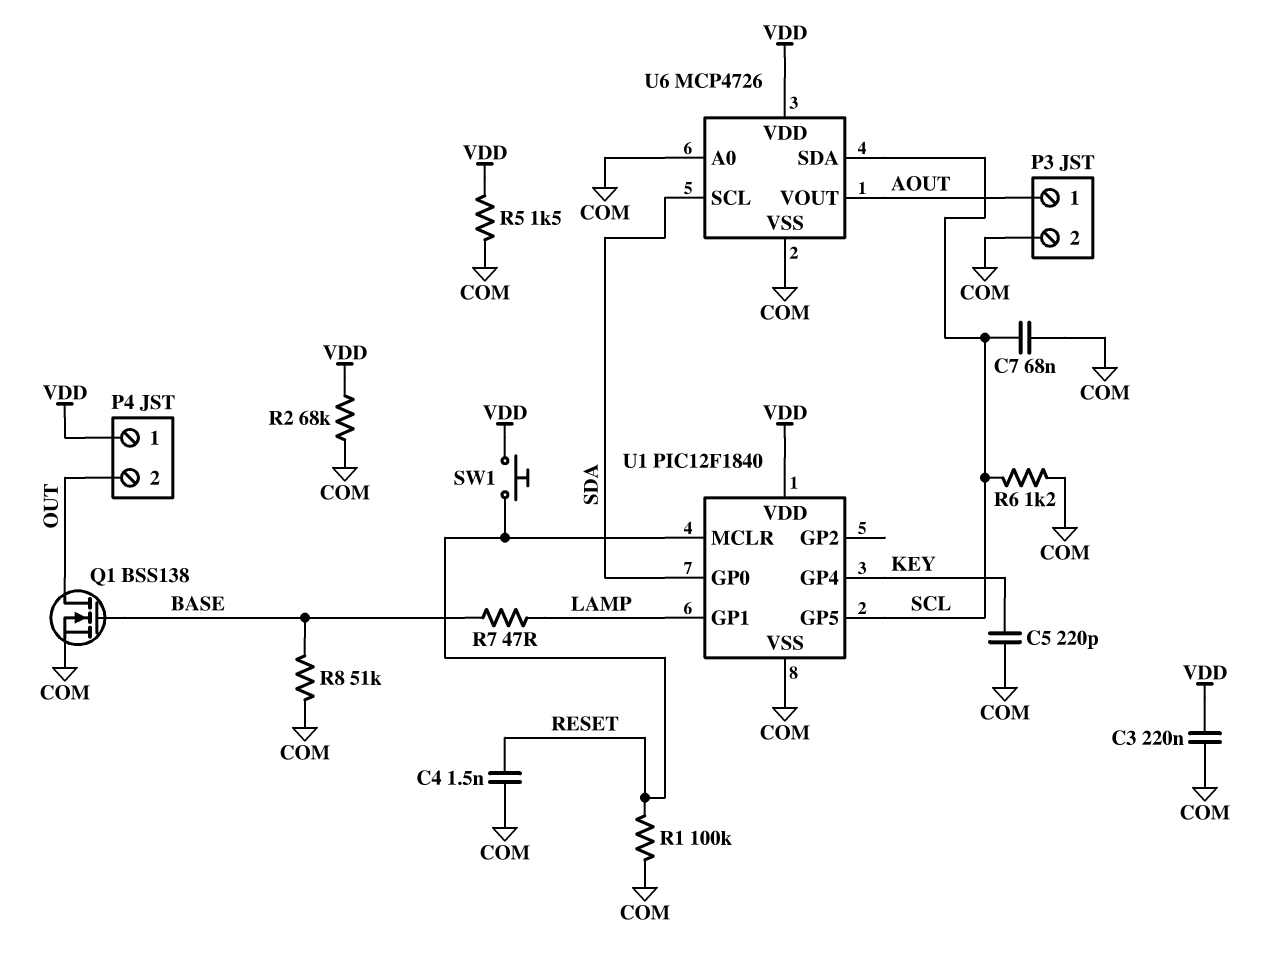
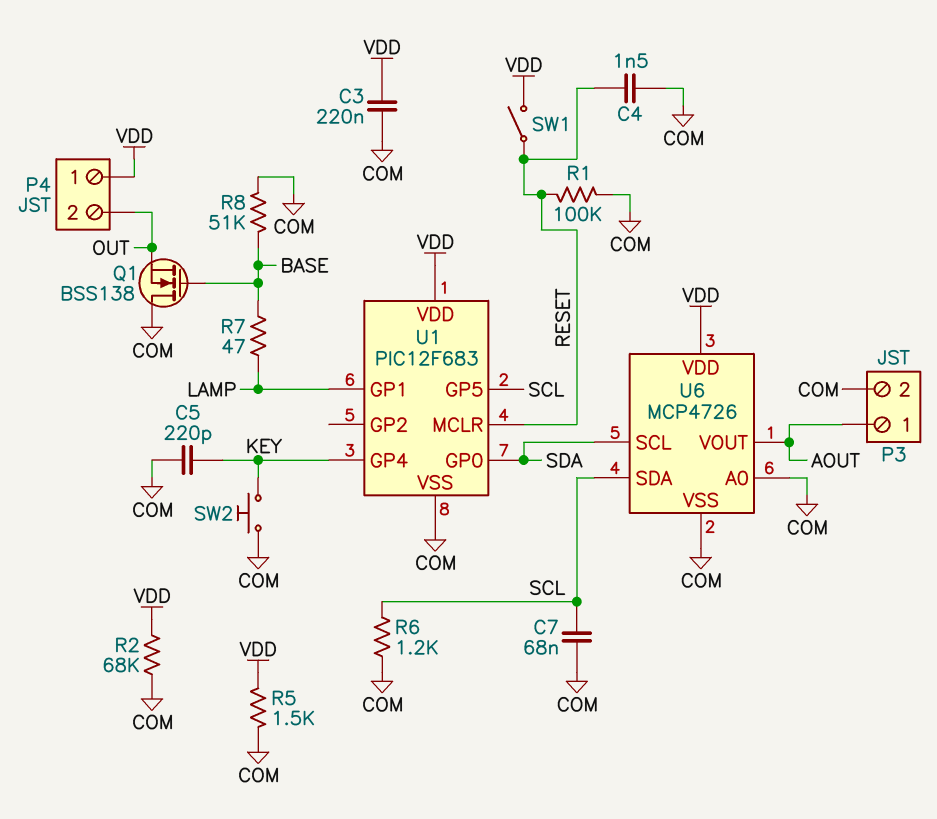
Q1: NMOS BSS138 (G BASE, D OUT, S COM) -> NMOS BSS138 (G BASE, D COM, S OUT)
SW1: button (RESET, VDD) -> switch (RESET, VDD)
SW2: none -> button (COM, KEY)
U1: PIC12F1840 -> PIC12F683

